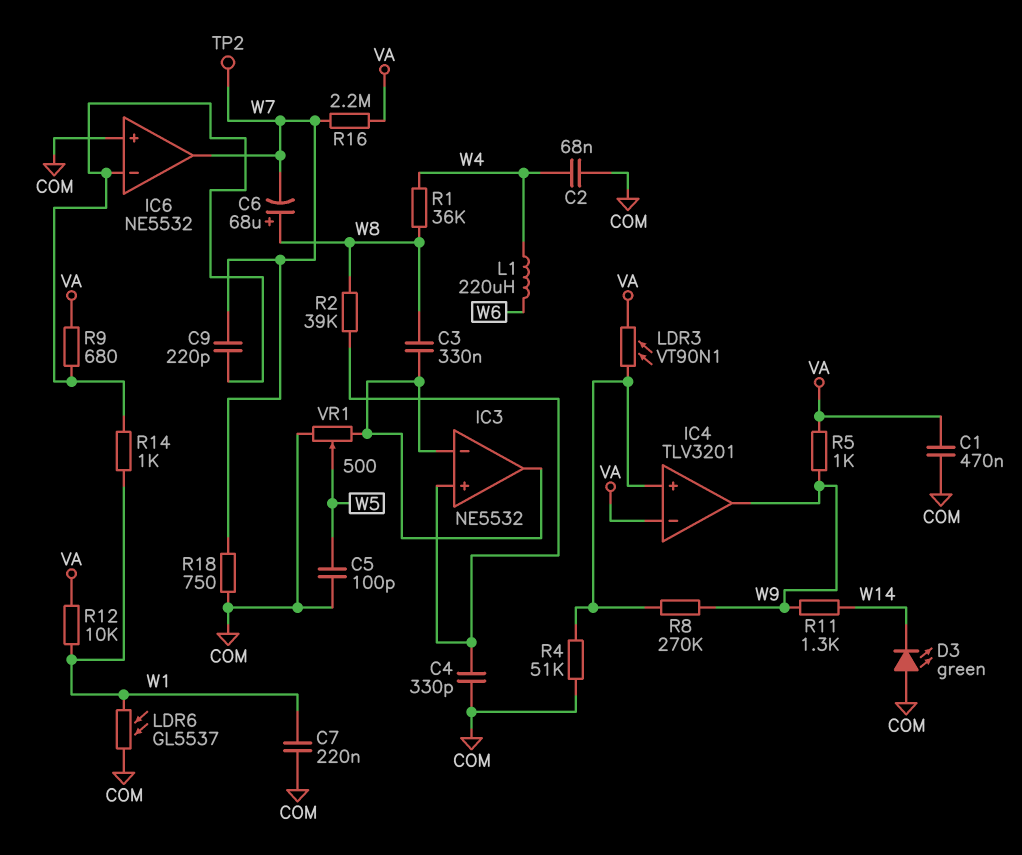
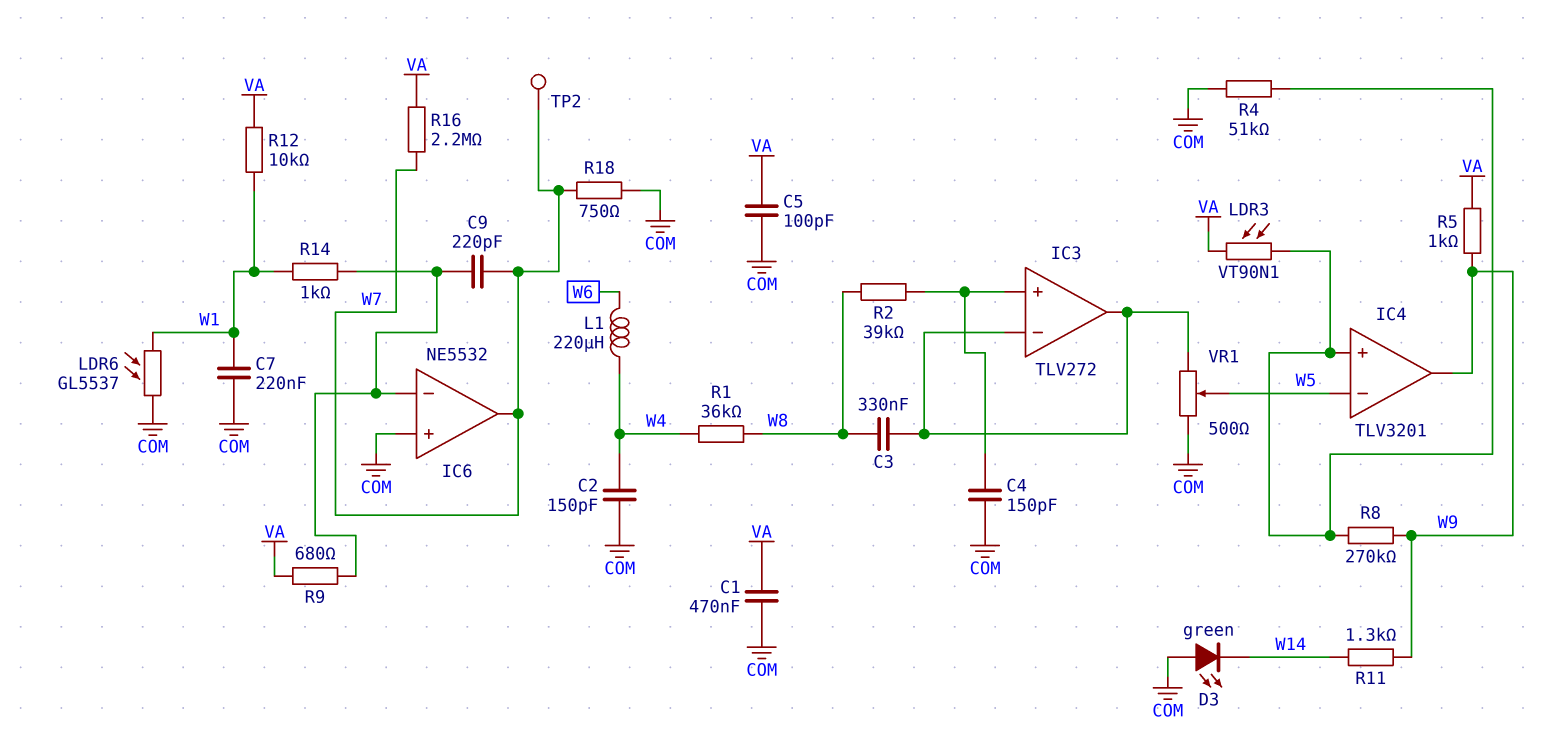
C2: 68nF (COM, W4) -> 150pF (COM, W4)
C4: 330pF (COM, IC3/in+) -> 150pF (COM, IC3/in+)
C5: 100pF (COM, W5) -> 100pF (COM, VA)
C6: 68uF (plus W8, minus W7) -> none
IC3: NE5532 -> TLV272
IC4 pin in-: VA -> W5

